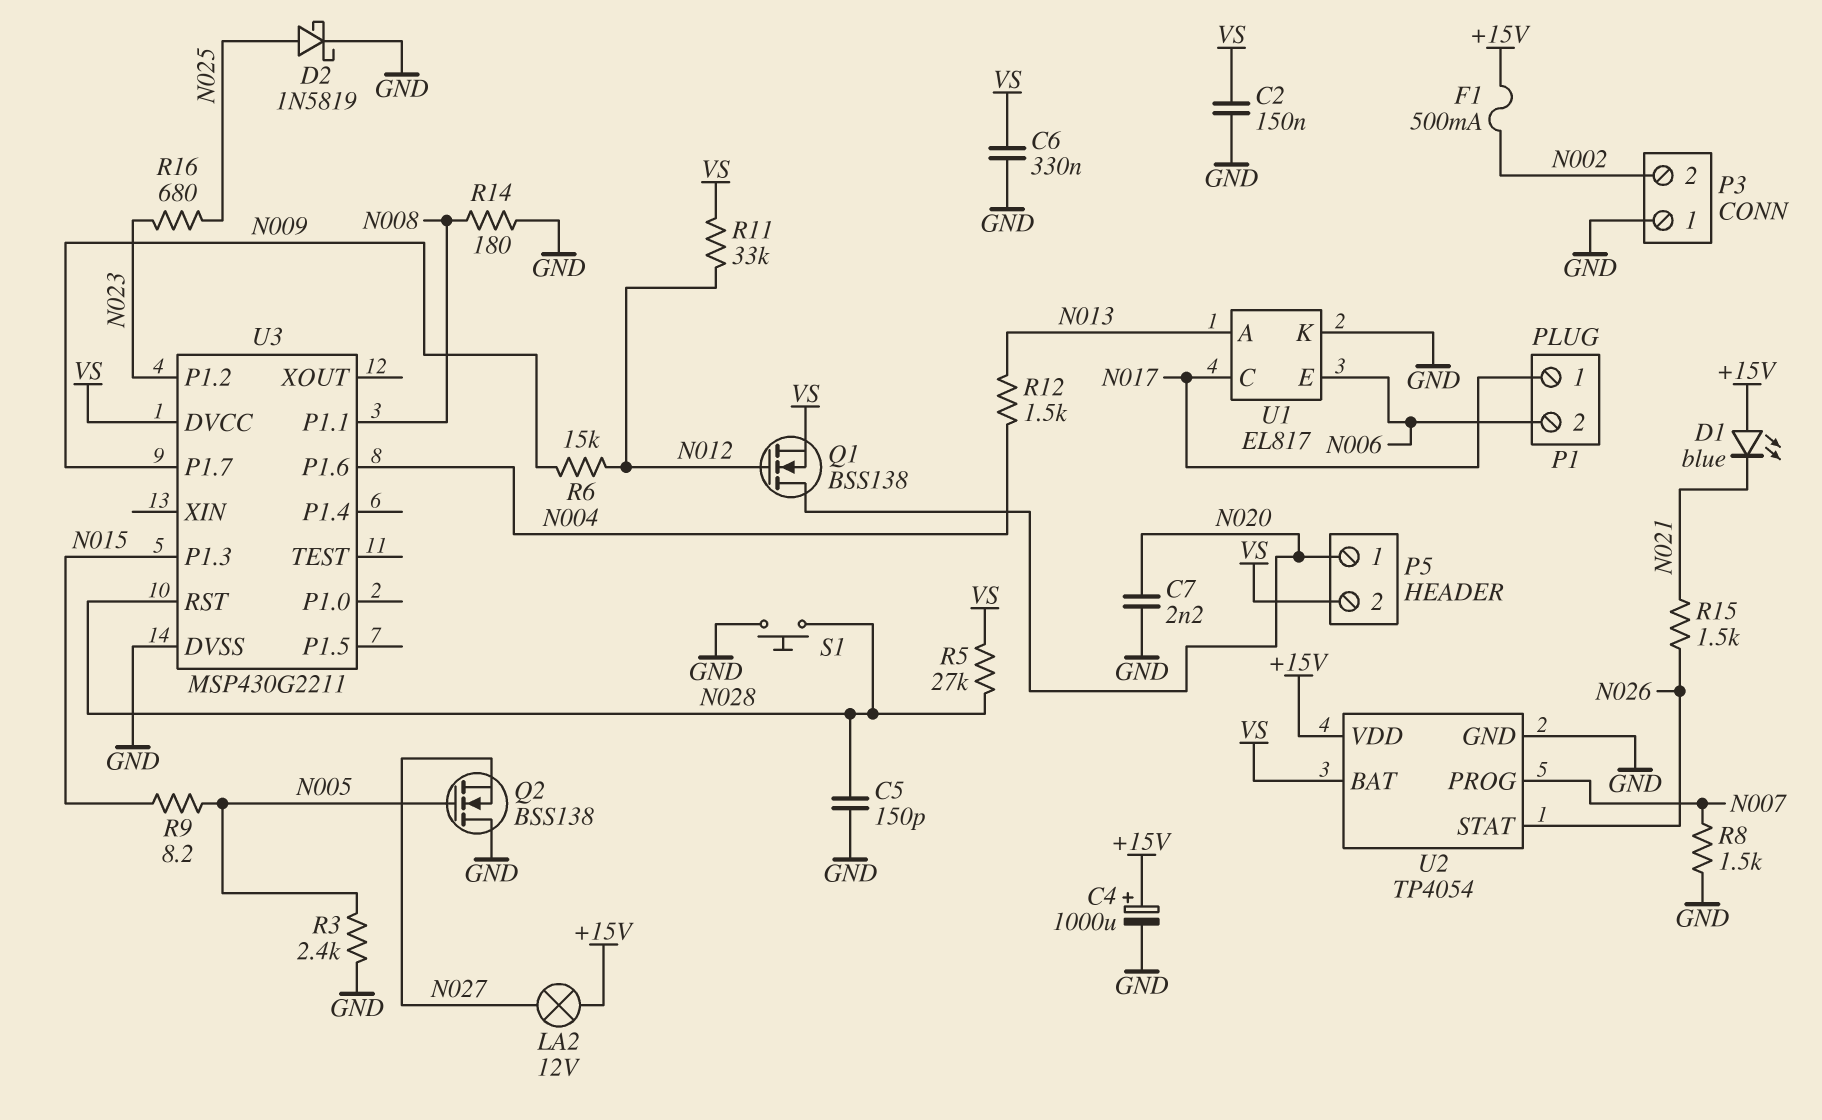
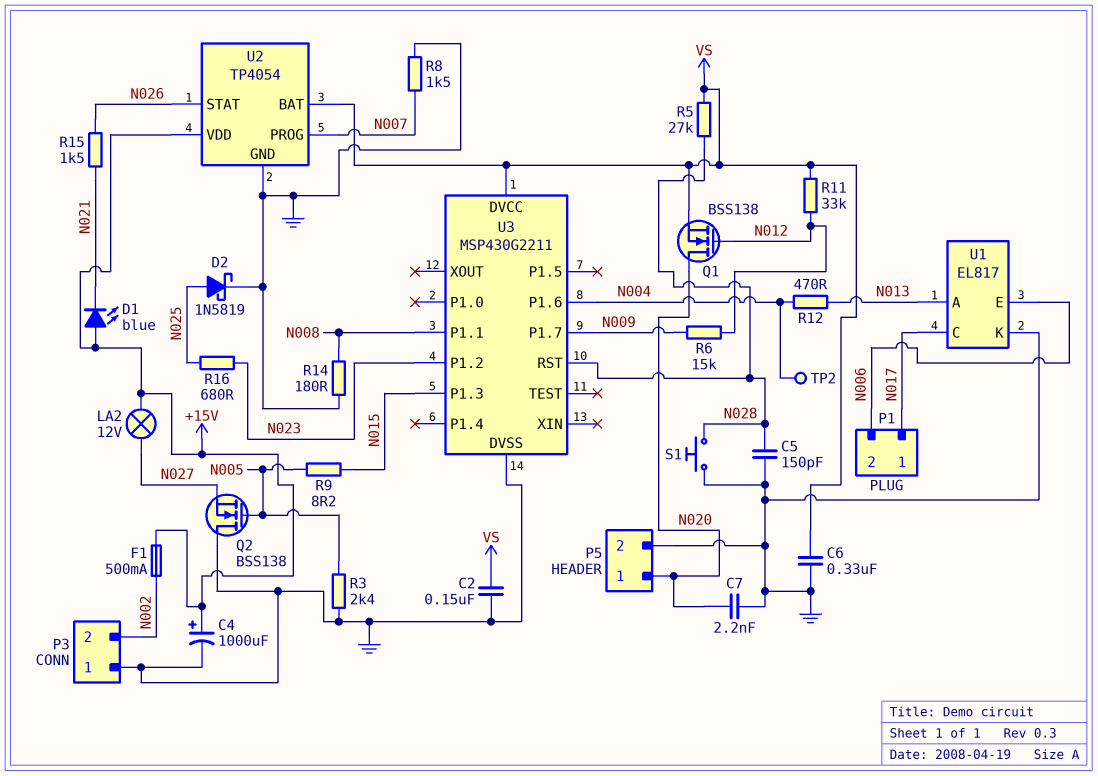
P5 pin 2: VS -> GND
R12: 1.5k (N004, N013) -> 470 (N004, N013)
TP2: none -> test point (N004)

